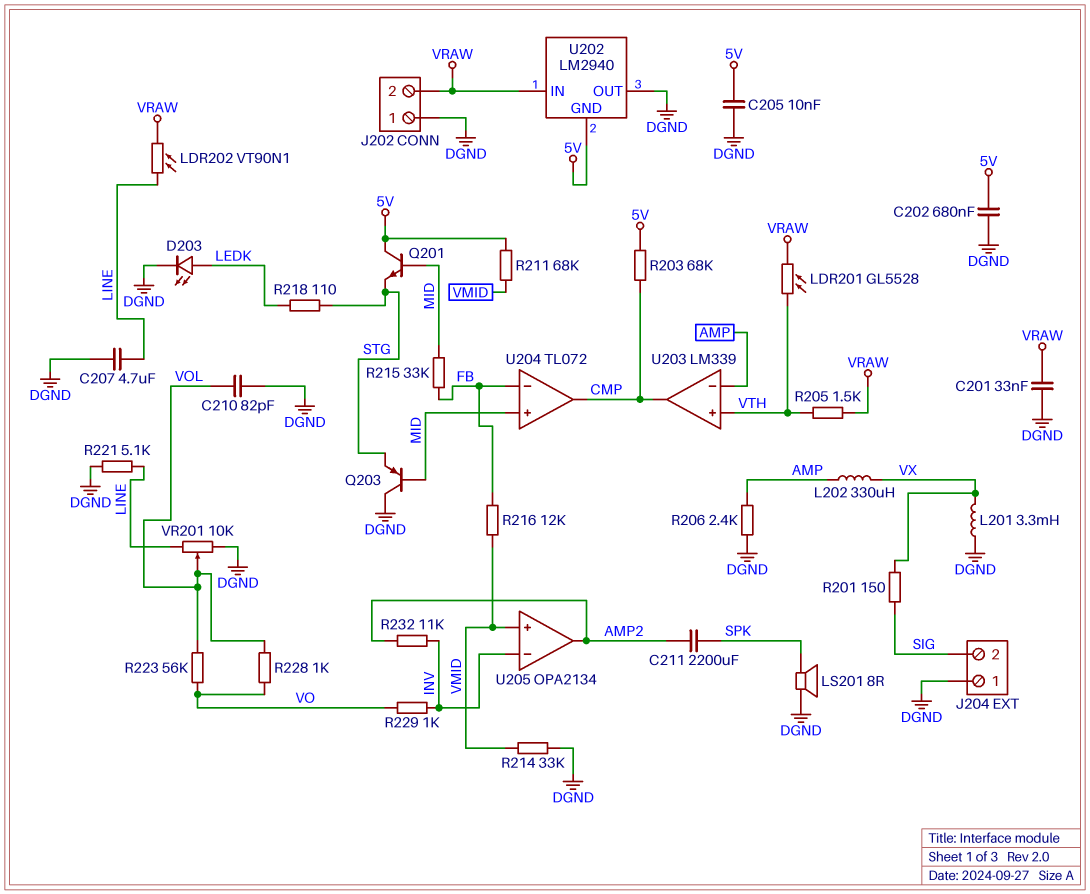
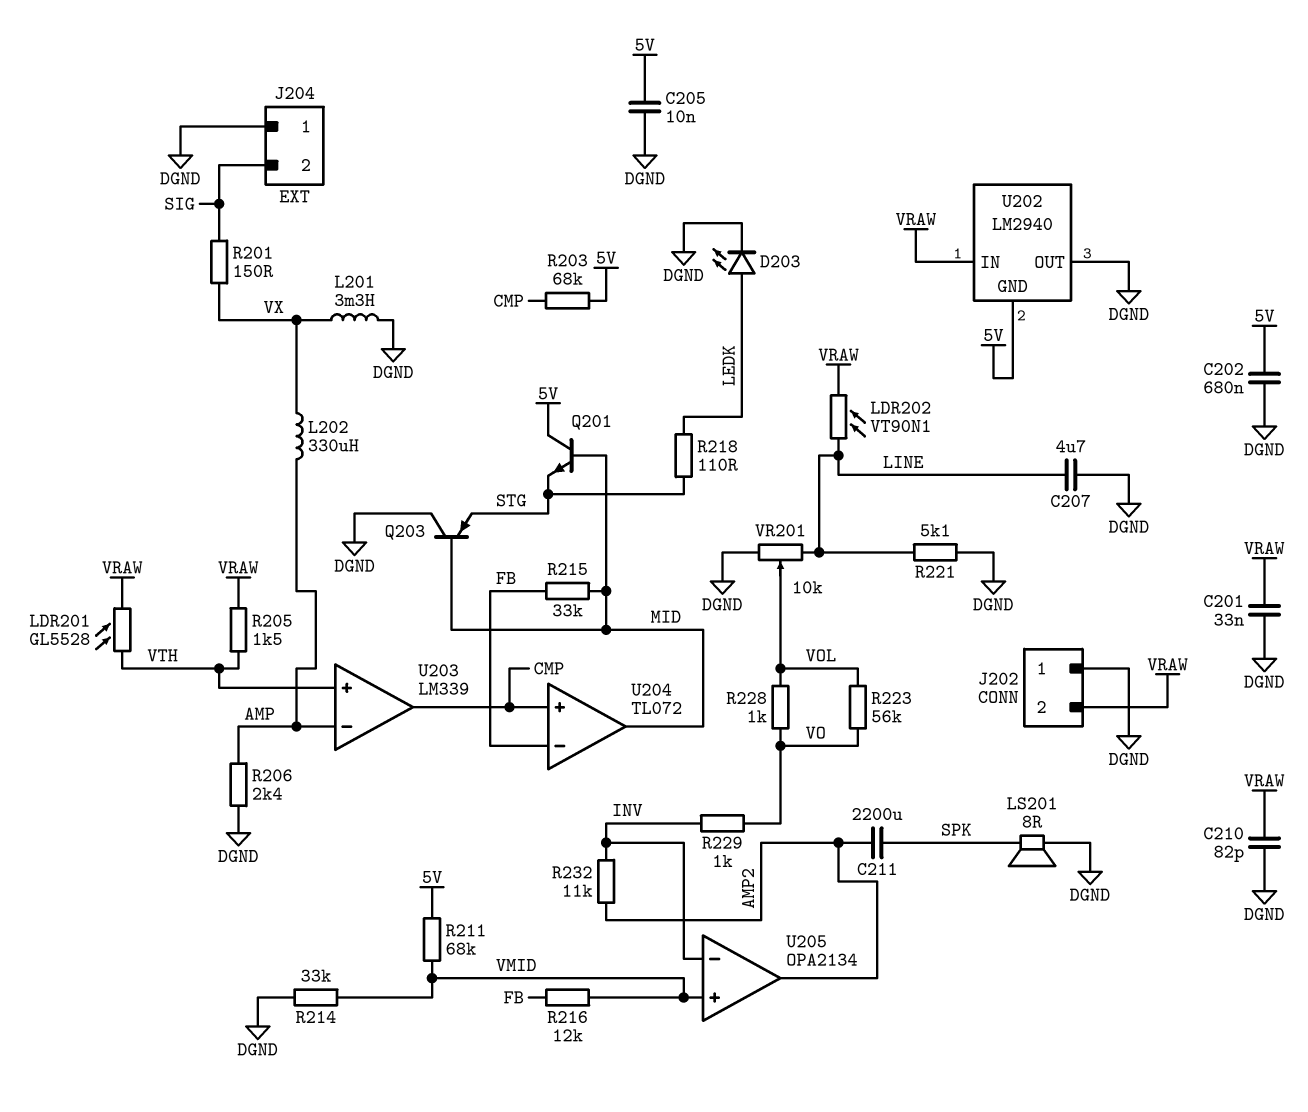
C210: 82pF (DGND, VOL) -> 82pF (DGND, VRAW)
U204 pin in+: MID -> CMP
U204 pin out: CMP -> MID

